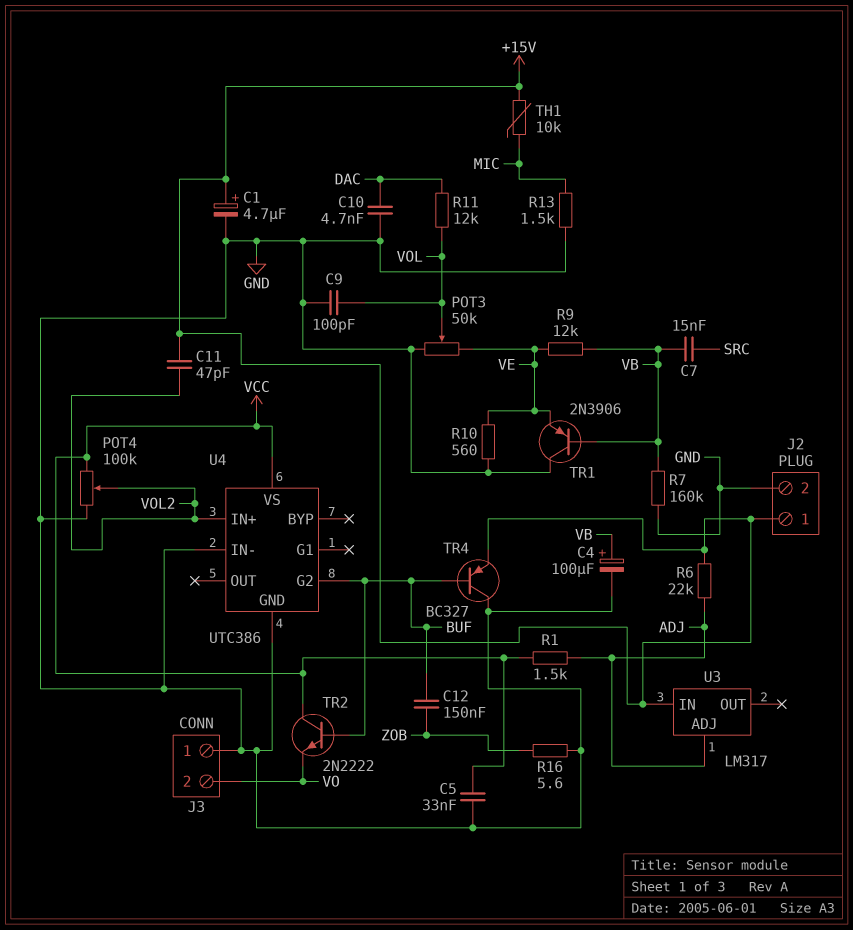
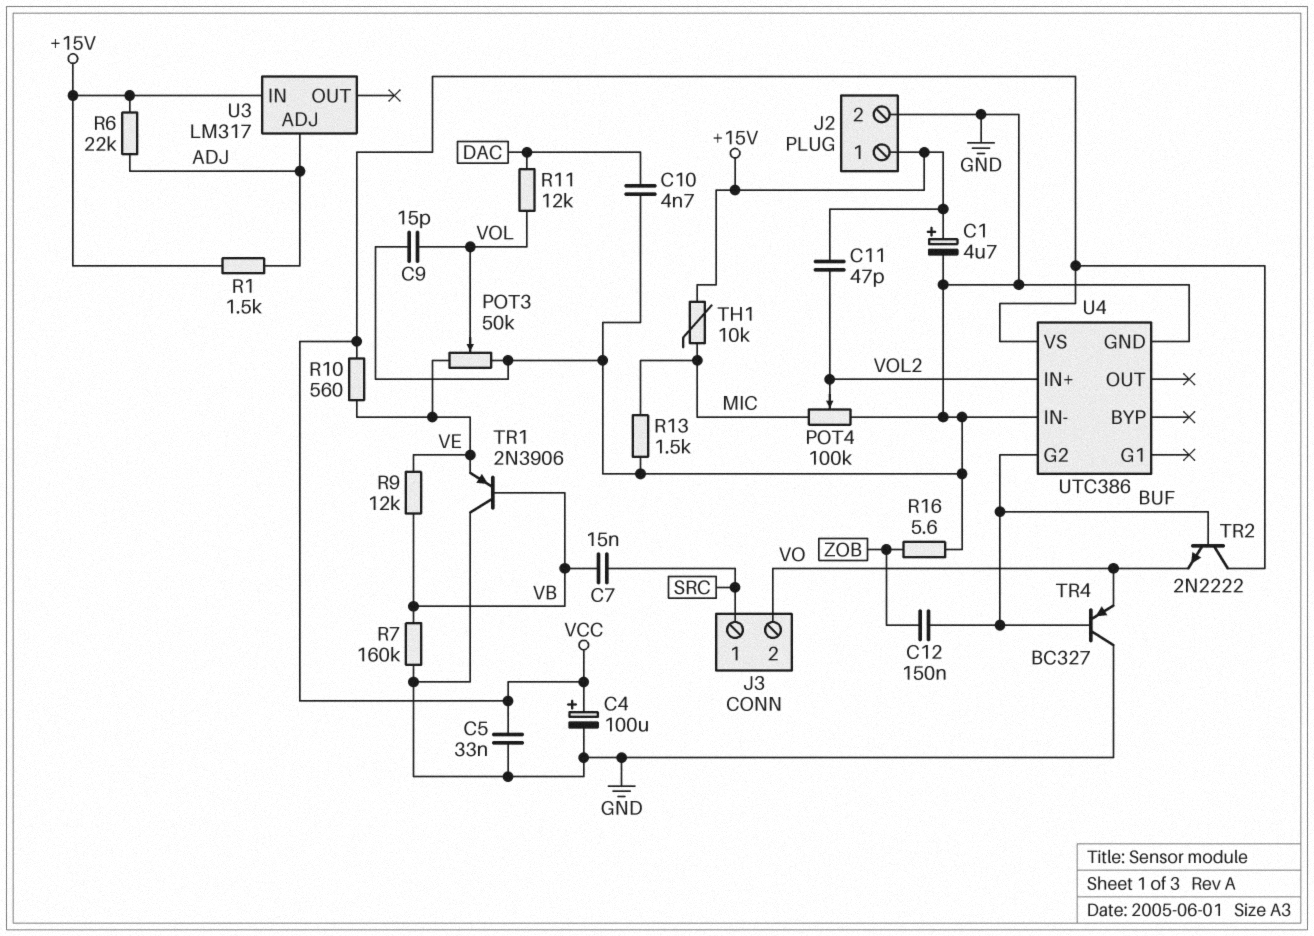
C4: 100uF (plus VB, minus GND) -> 100uF (plus VCC, minus GND)
C9: 100pF (GND, VOL) -> 15pF (GND, VOL)
J3 pin 1: GND -> SRC
POT4: 100k (GND, VCC, wiper VOL2) -> 100k (GND, MIC, wiper VOL2)
R1: 1.5k (ADJ, VCC) -> 1.5k (+15V, ADJ)
R10: 560 (GND, VE) -> 560 (VCC, VE)
TR4: PNP BC327 (B BUF, C GND, E +15V) -> PNP BC327 (B BUF, C GND, E VO)

